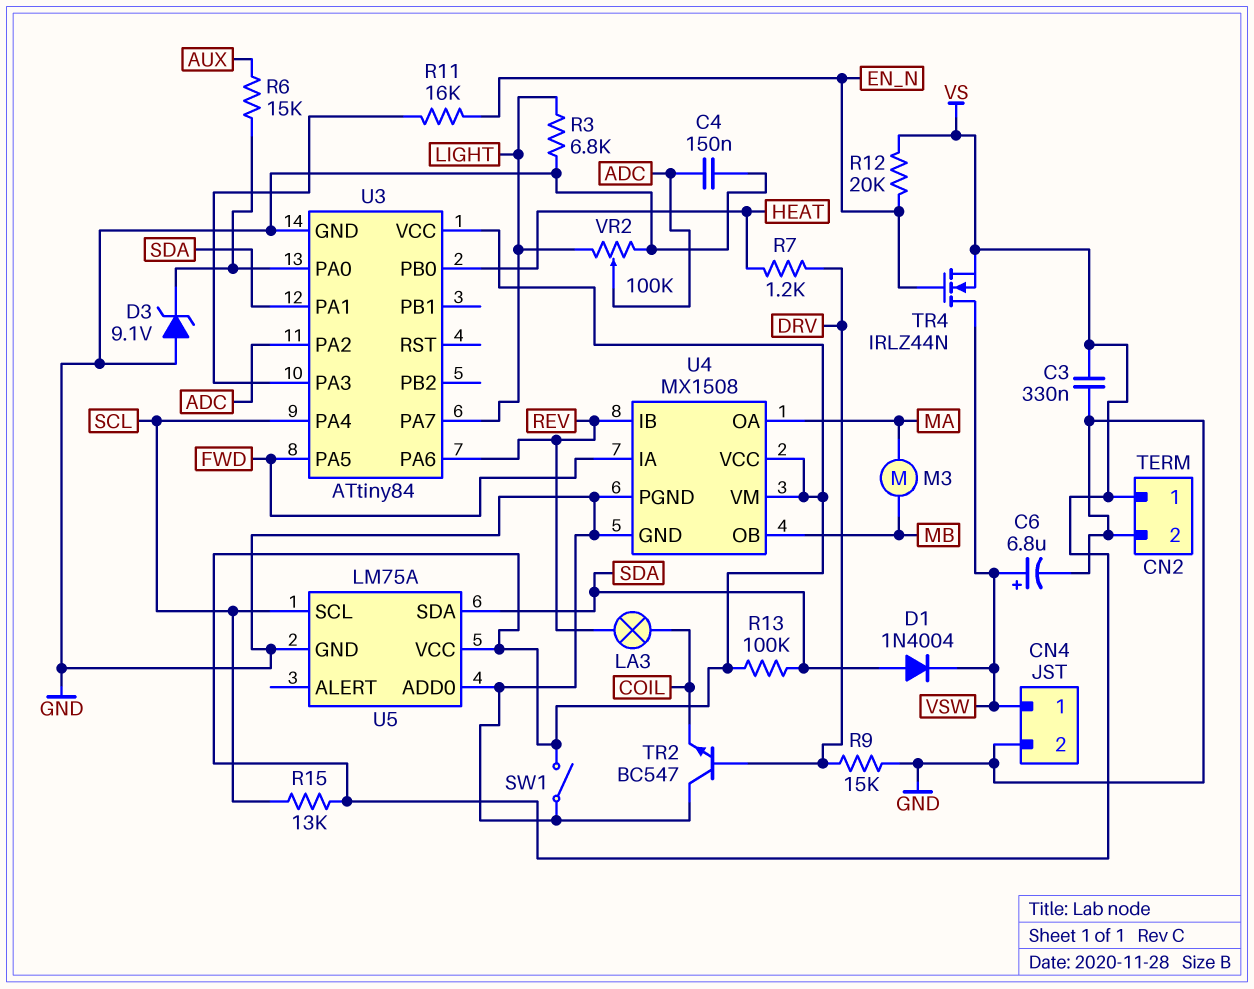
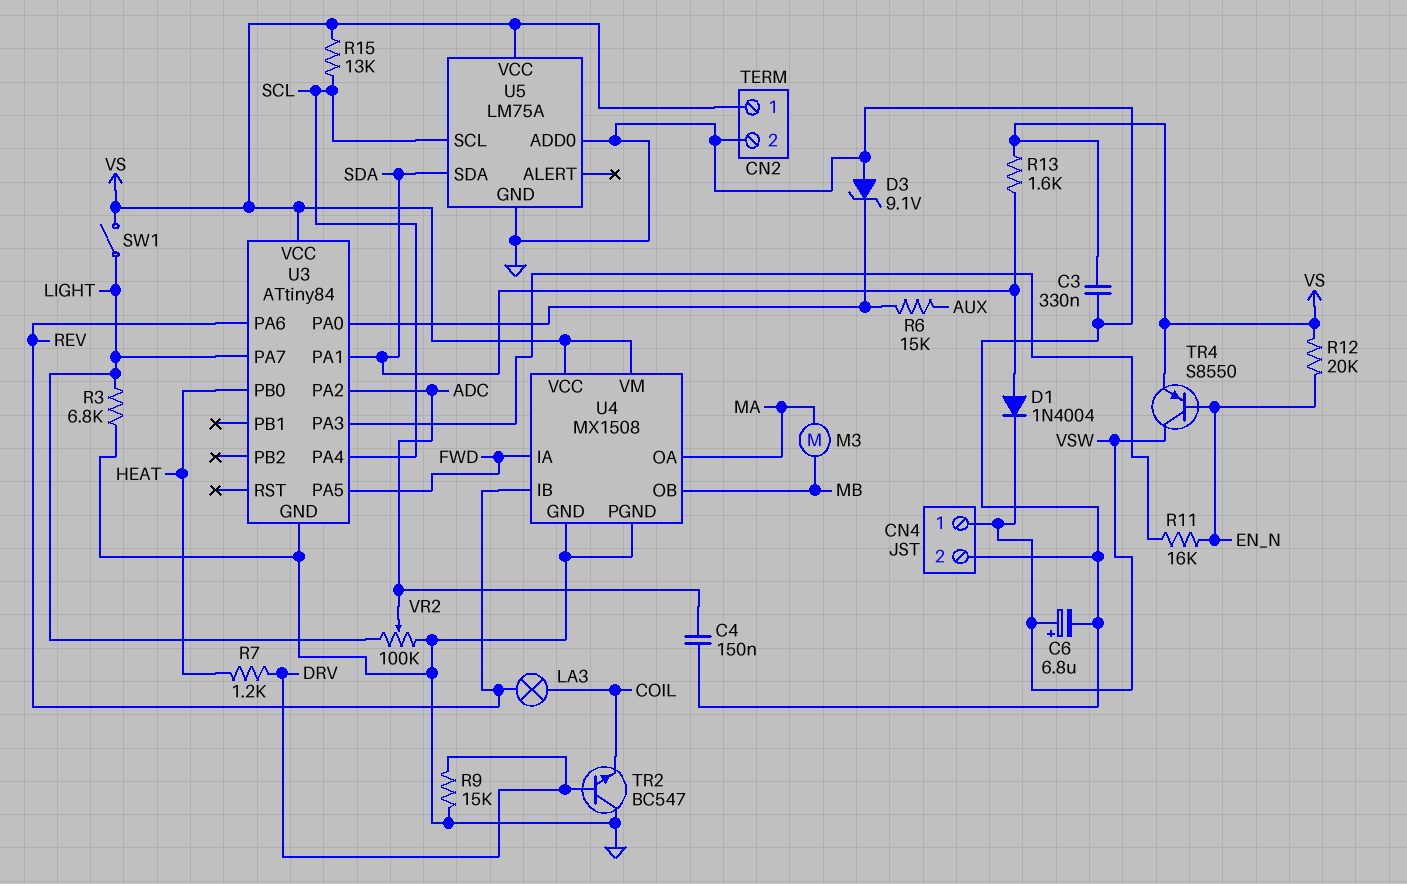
R13: 100k (SDA, VS) -> 1.6k (SDA, VS)
SW1: switch (GND, VS) -> switch (LIGHT, VS)
TR4: NMOS IRLZ44N (G EN_N, D VSW, S VS) -> PNP S8550 (B EN_N, C VSW, E VS)

